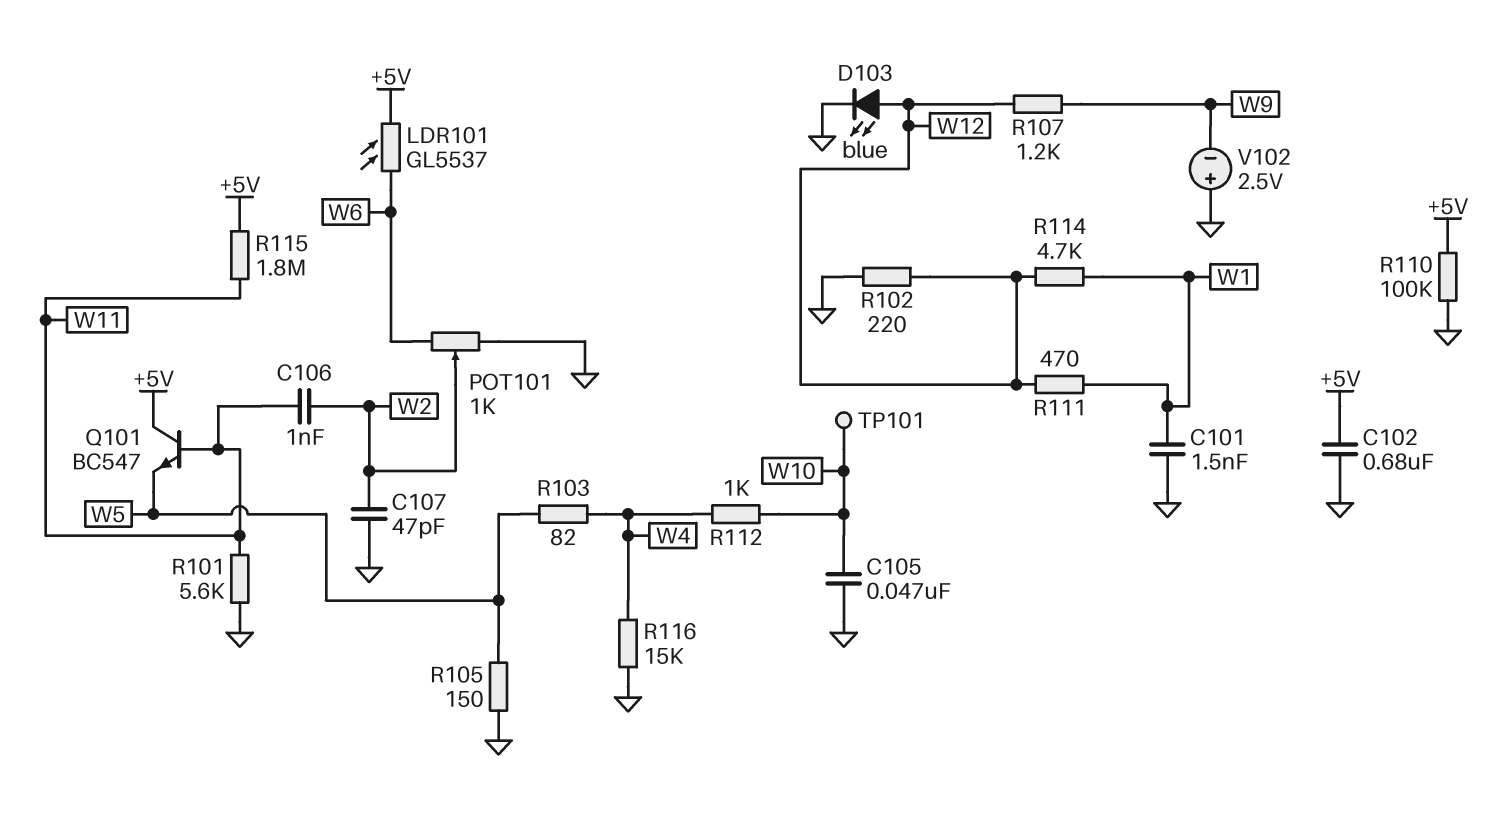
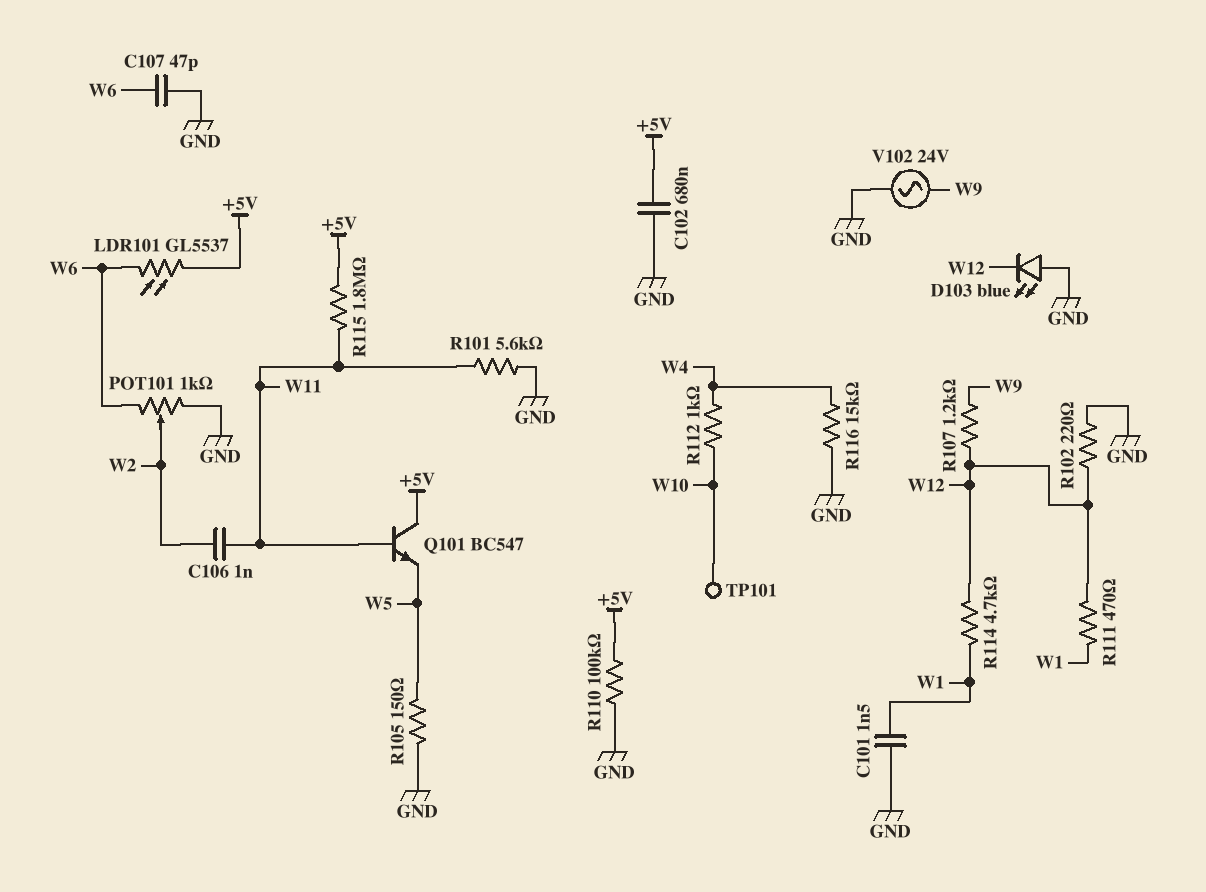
C105: 47nF (GND, W10) -> none
C107: 47pF (GND, W2) -> 47pF (GND, W6)
D103: LED blue (A W12, K GND) -> LED blue (A GND, K W12)
R103: 82 (W4, W5) -> none
V102: 2.5V (plus GND, minus W9) -> AC 24V (GND, W9)

